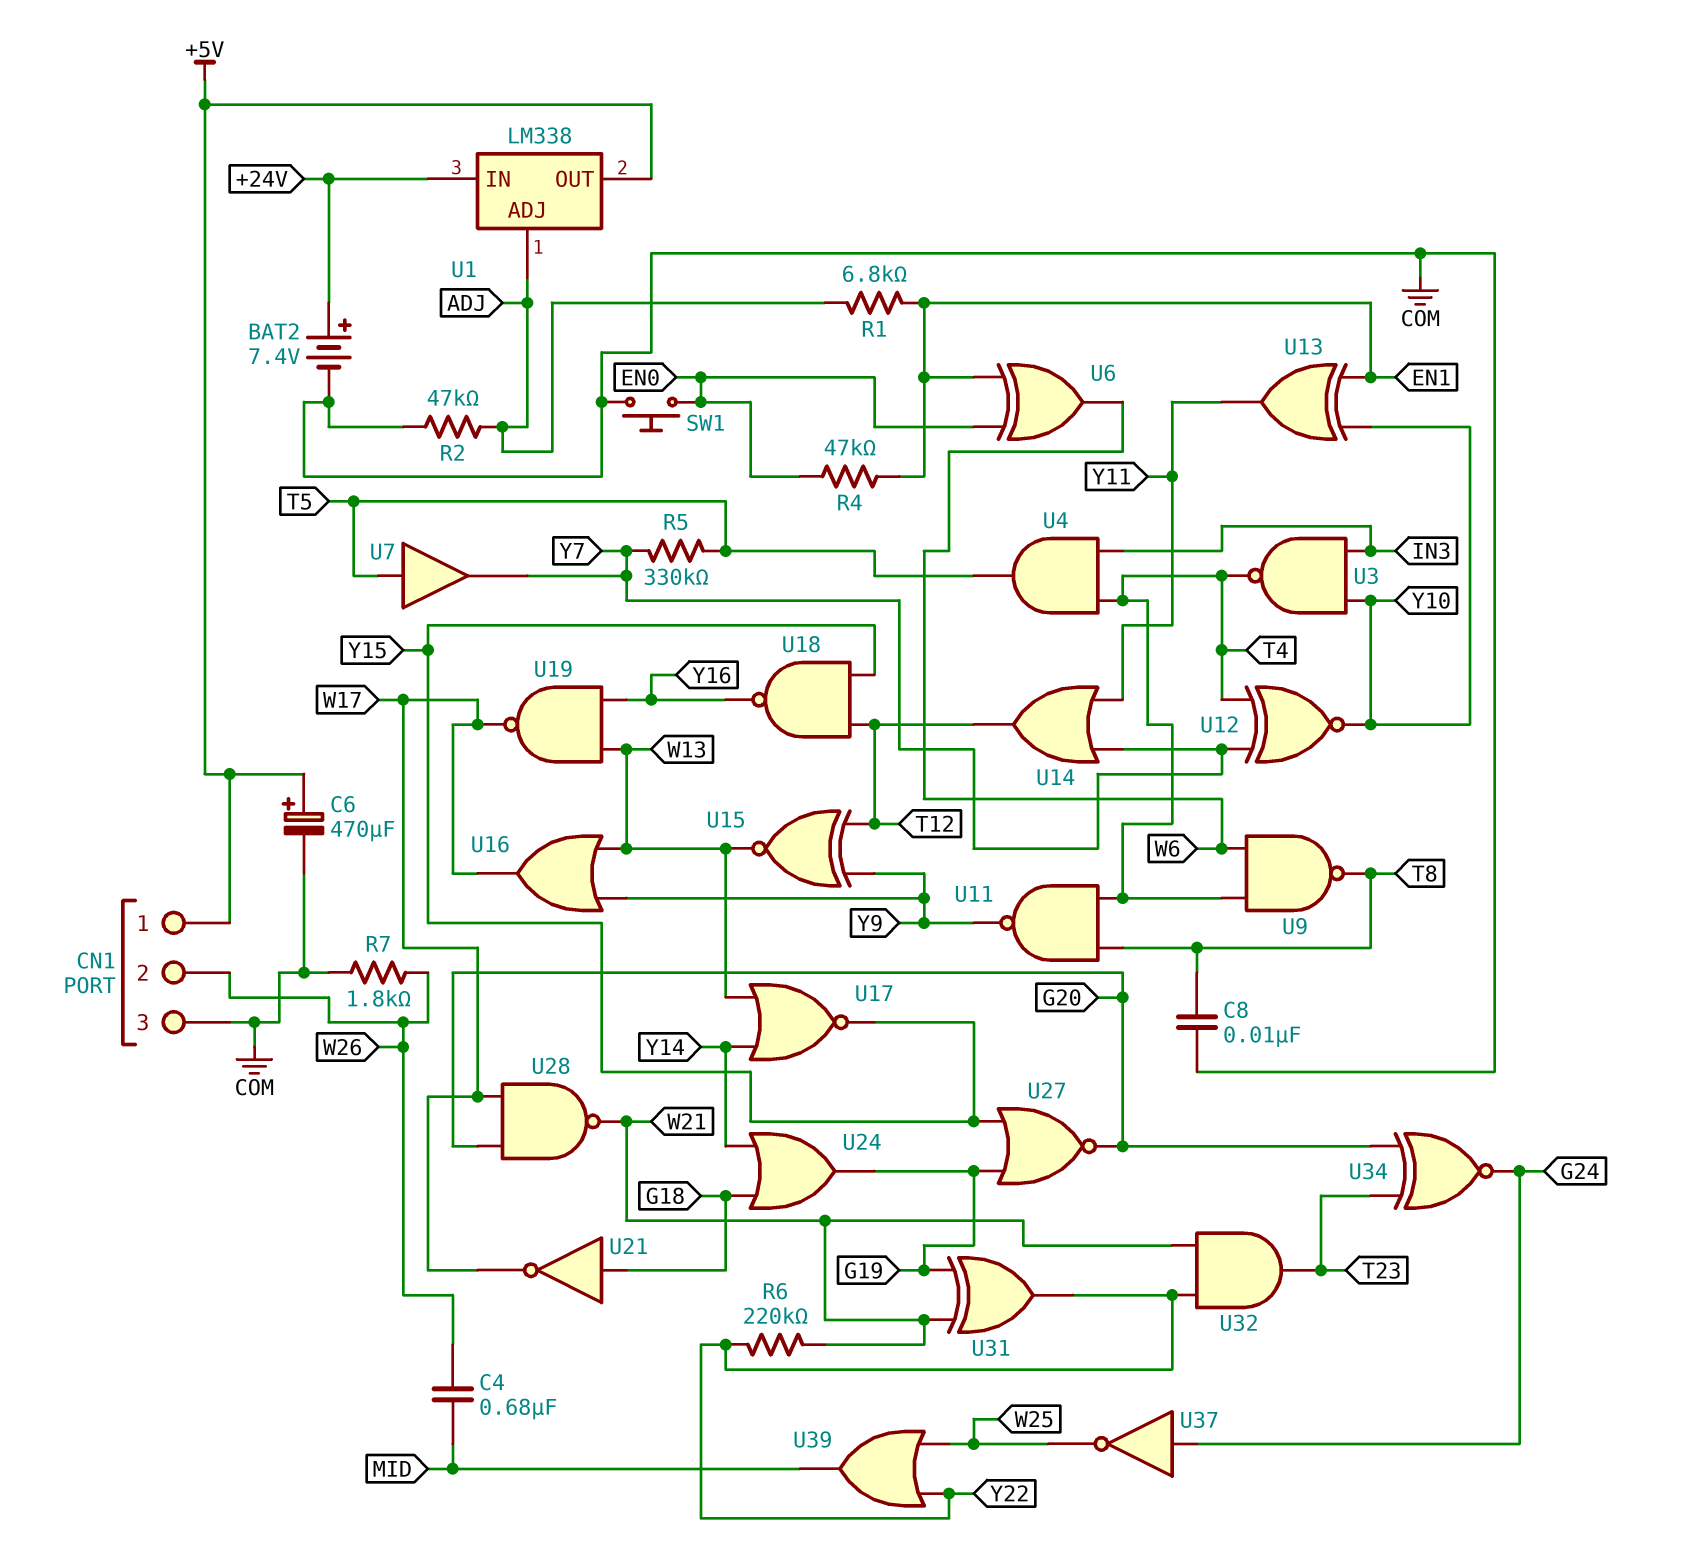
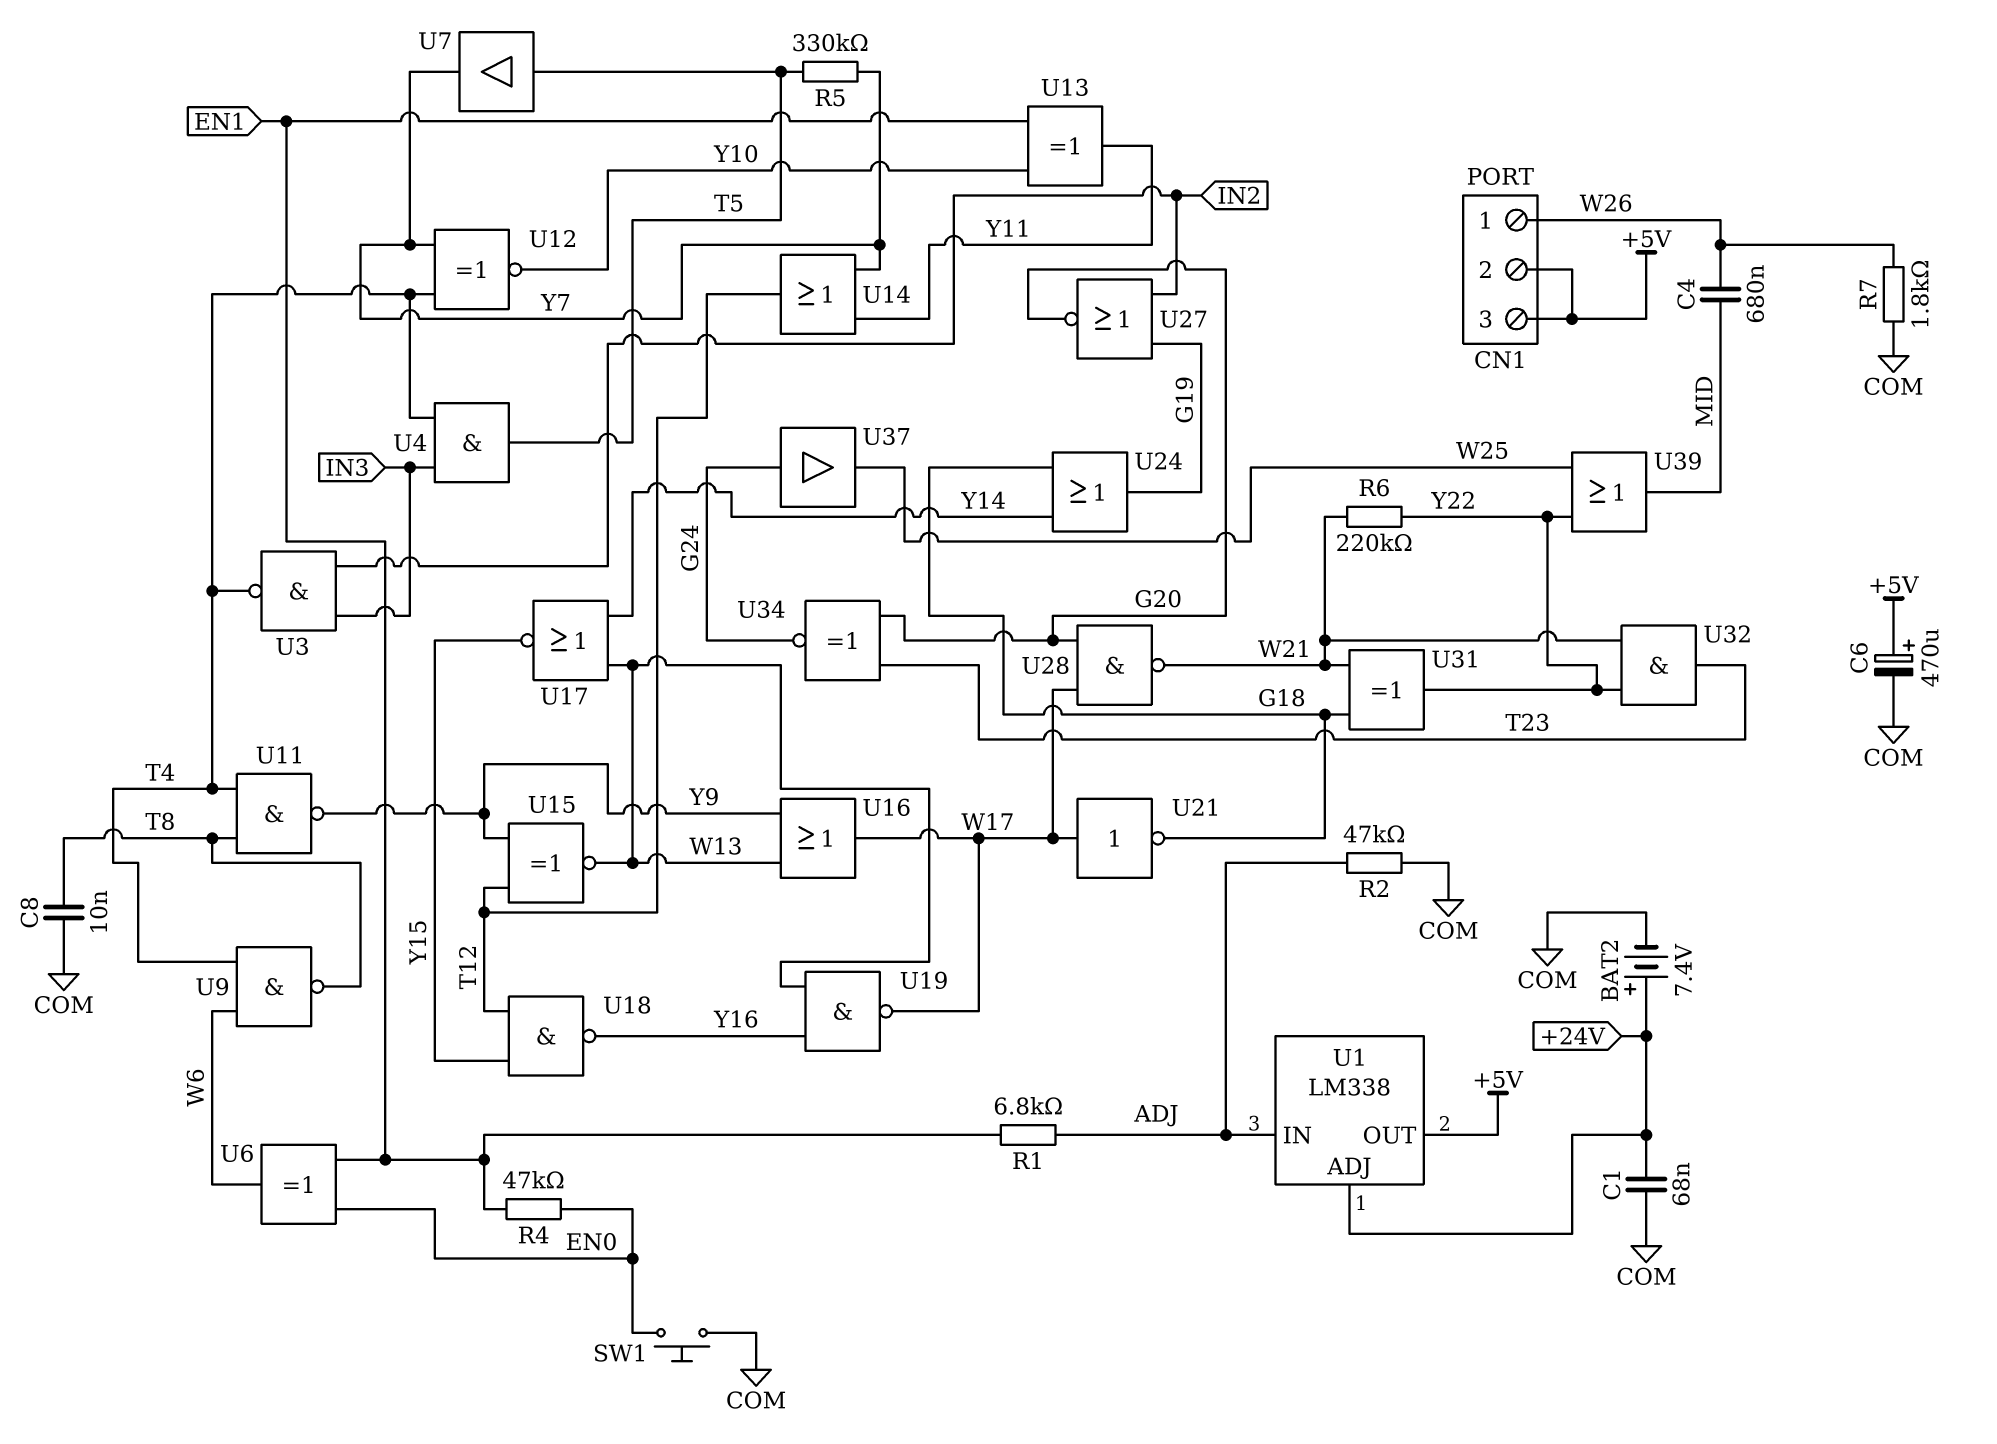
C1: none -> 68nF (+24V, COM)
CN1 pin 1: +5V -> W26
CN1 pin 2: W26 -> +5V
CN1 pin 3: COM -> +5V
U1 pin ADJ: ADJ -> +24V
U1 pin IN: +24V -> ADJ
U3: NAND (in IN3, in Y10, out T4) -> NAND (in IN2, in IN3, out T4)
U21: NOT (in G18, out W17) -> NOT (in W17, out G18)
U27: NOR (in G19, in Y15, out G20) -> NOR (in G19, in IN2, out G20)
U31: XOR (in G19, in W21, out Y22) -> XOR (in G18, in W21, out Y22)
U37: NOT (in G24, out W25) -> buffer (in G24, out W25)

